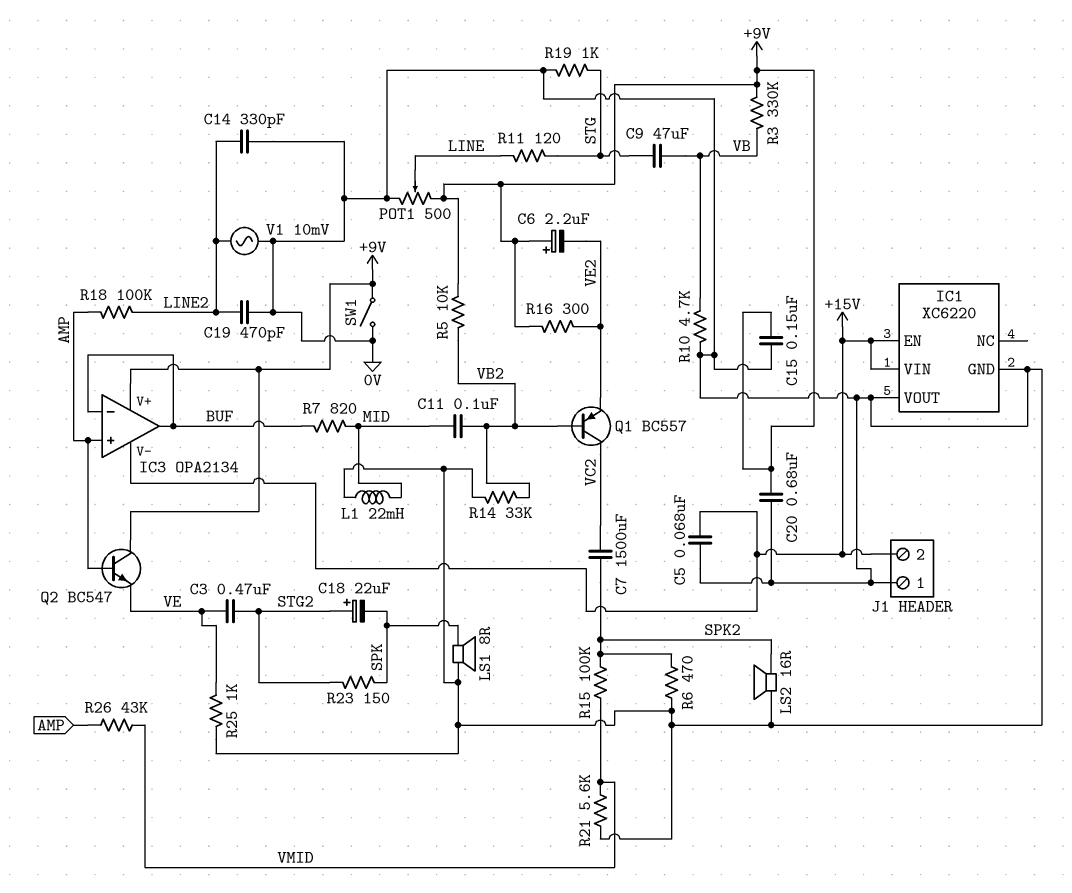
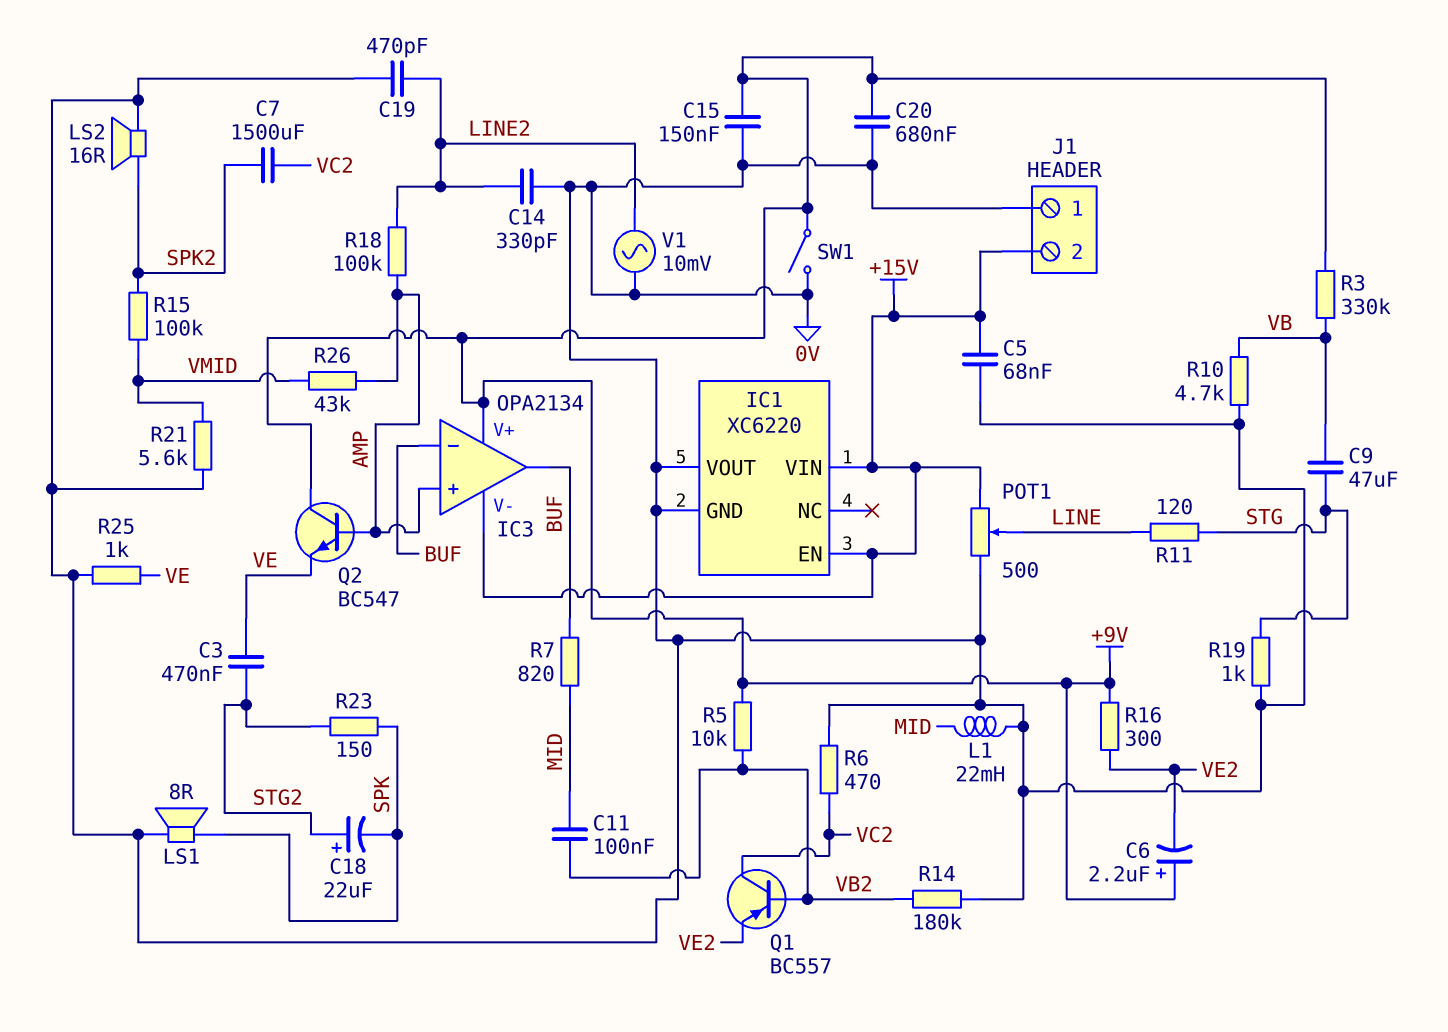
POT1: 500 (+9V, 0V, wiper LINE) -> 500 (+15V, 0V, wiper LINE)
R6: 470 (0V, SPK2) -> 470 (0V, VC2)
R14: 33k (0V, VB2) -> 180k (0V, VB2)

